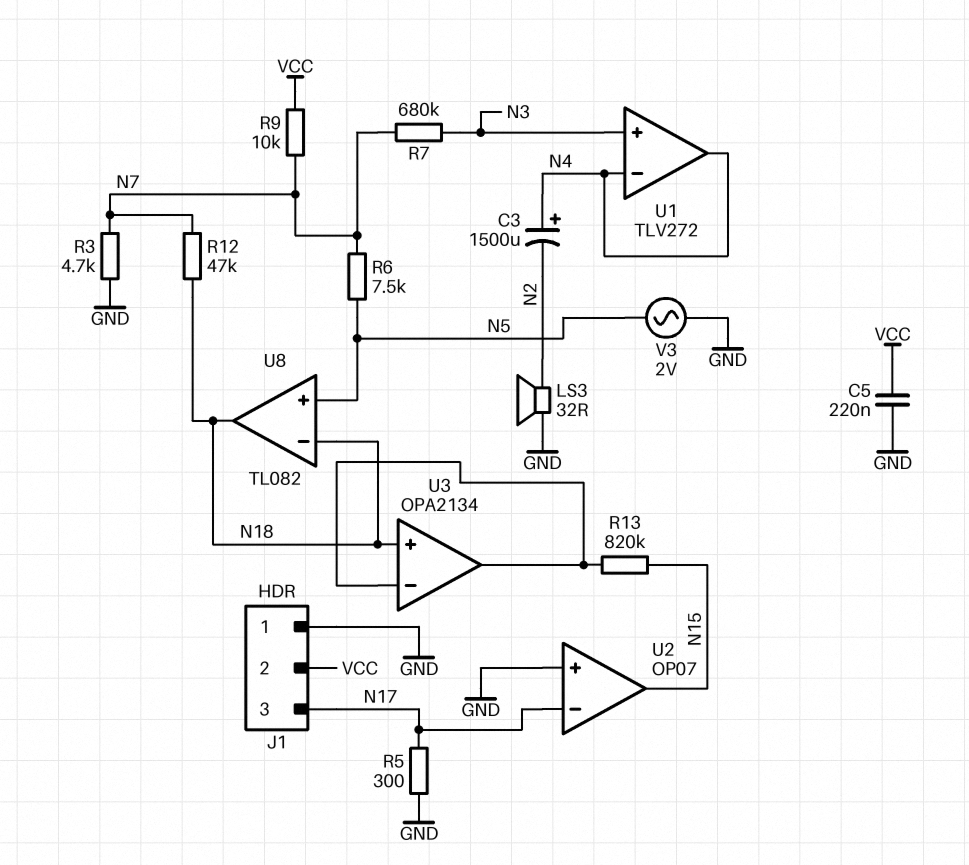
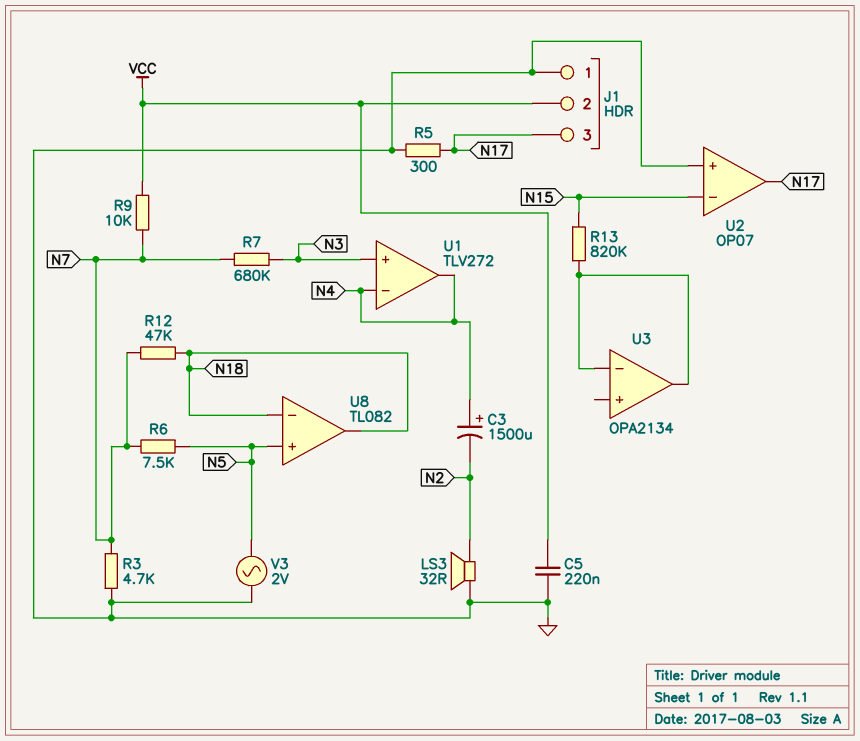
U2 pin in-: N17 -> N15
U2 pin out: N15 -> N17
U3 pin in+: N18 -> none

